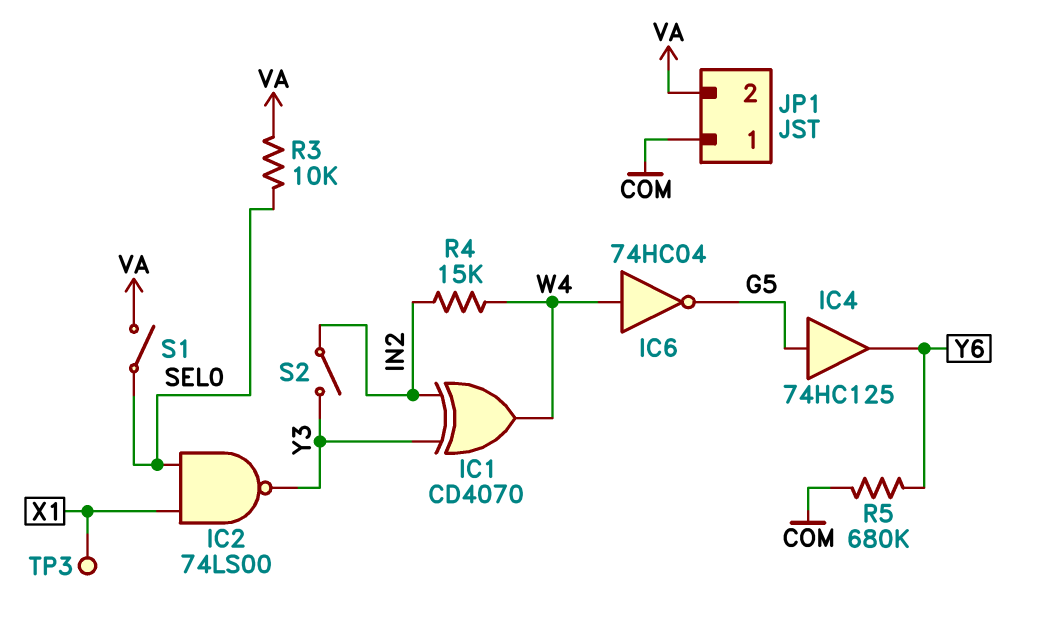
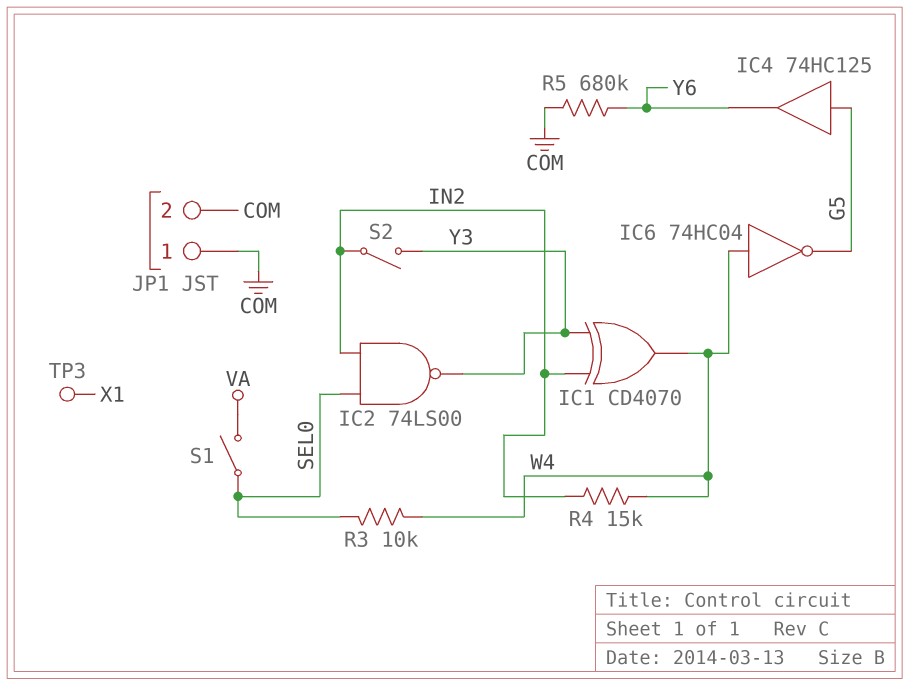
IC2: NAND 74LS00 (in SEL0, in X1, out Y3) -> NAND 74LS00 (in IN2, in SEL0, out Y3)
JP1 pin 2: VA -> COM
R3: 10k (SEL0, VA) -> 10k (SEL0, W4)

